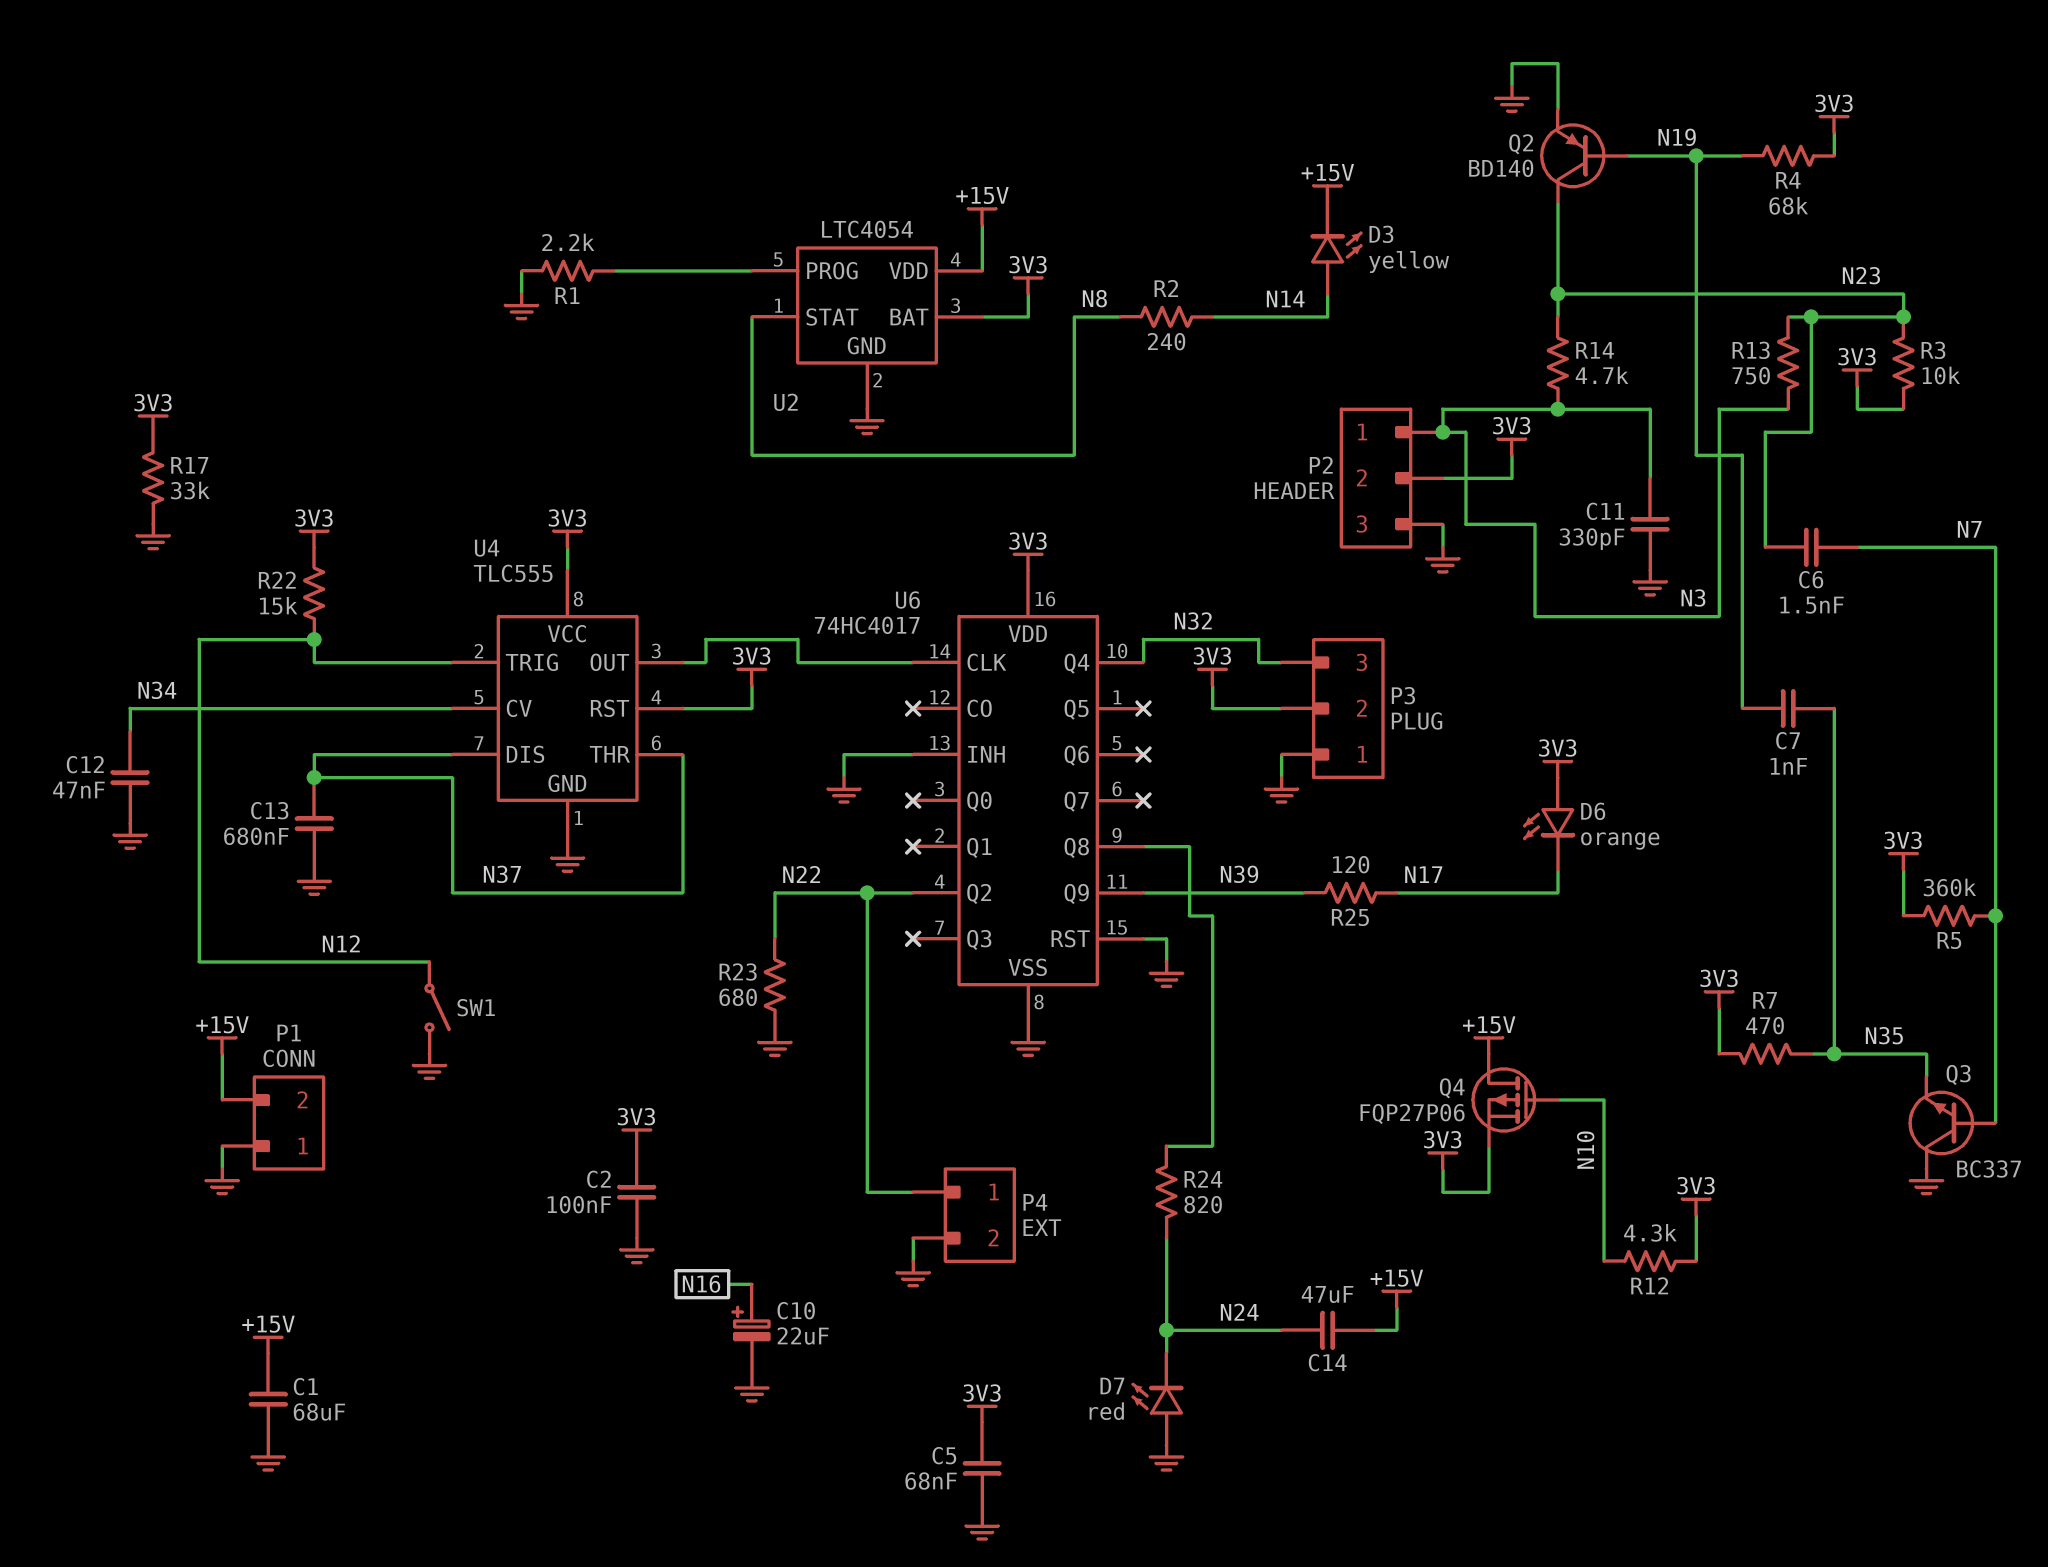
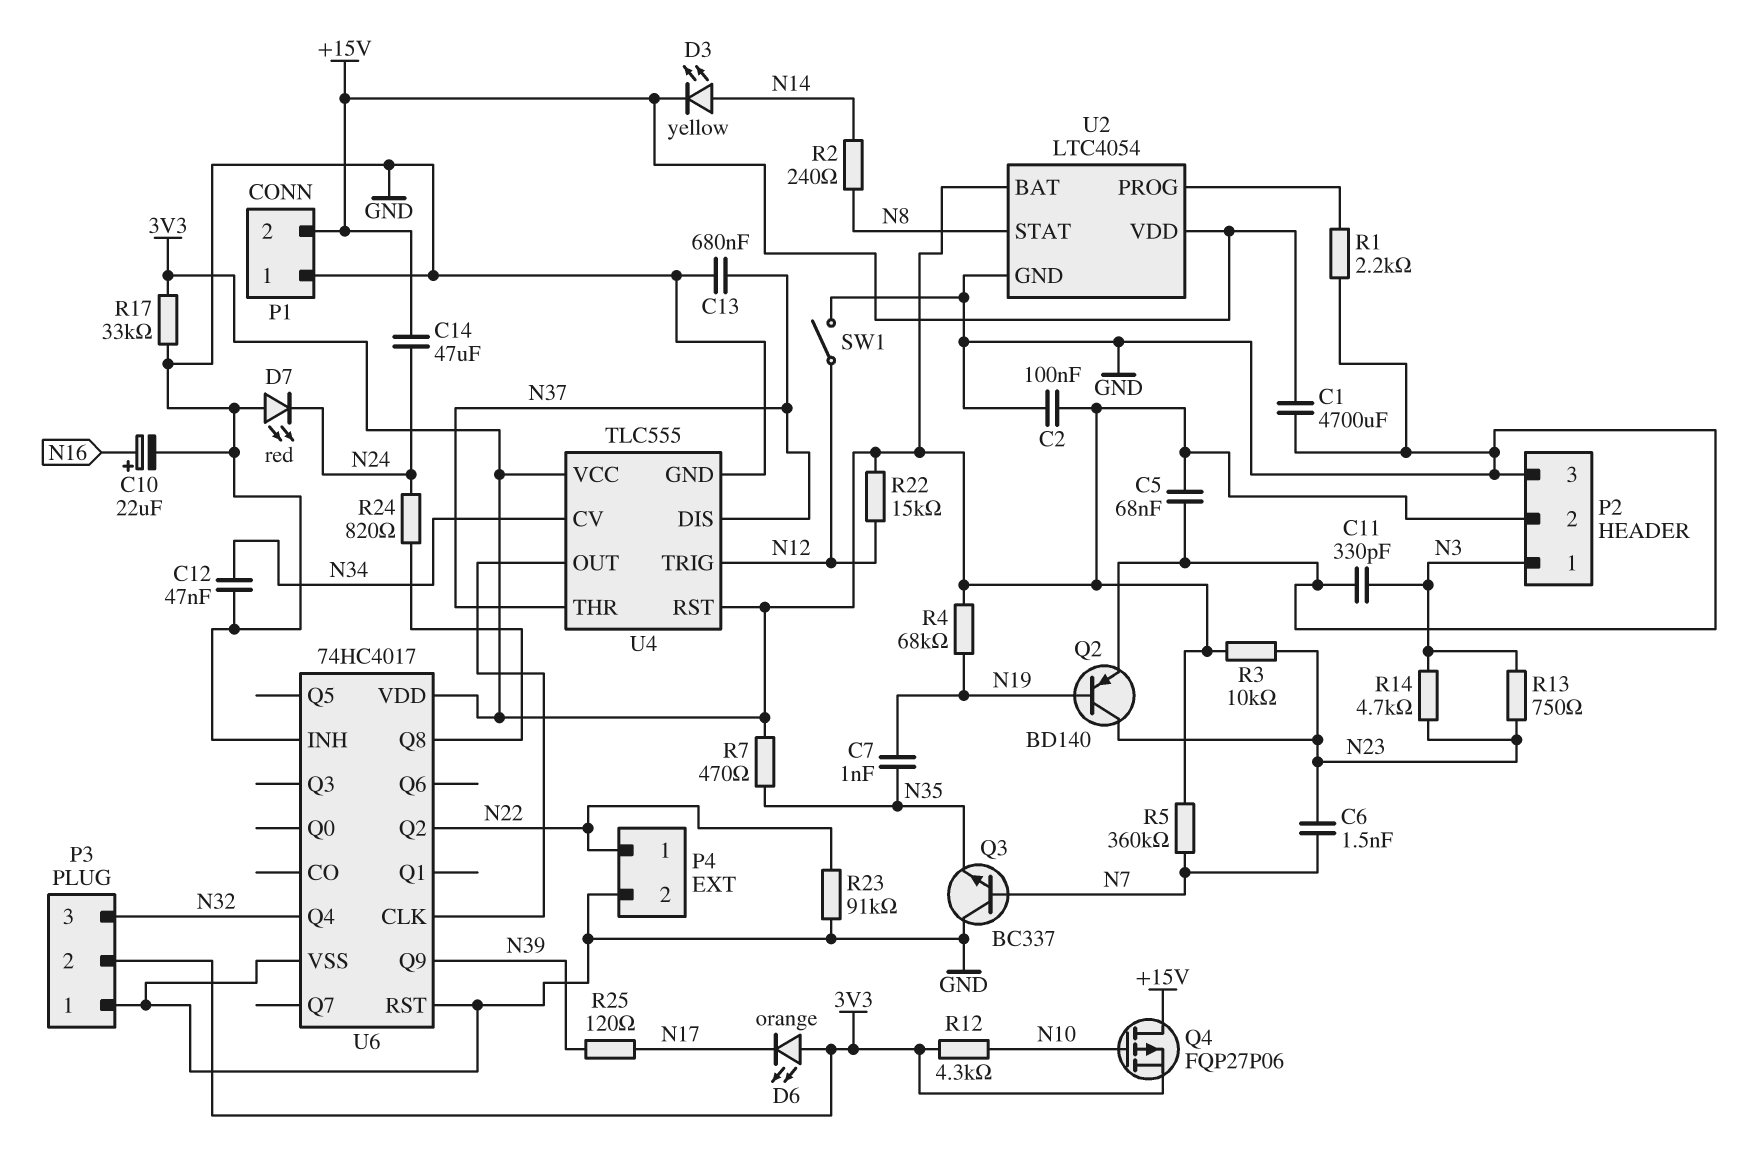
C1: 68uF (+15V, GND) -> 4700uF (+15V, GND)
R23: 680 (GND, N22) -> 91k (GND, N22)

